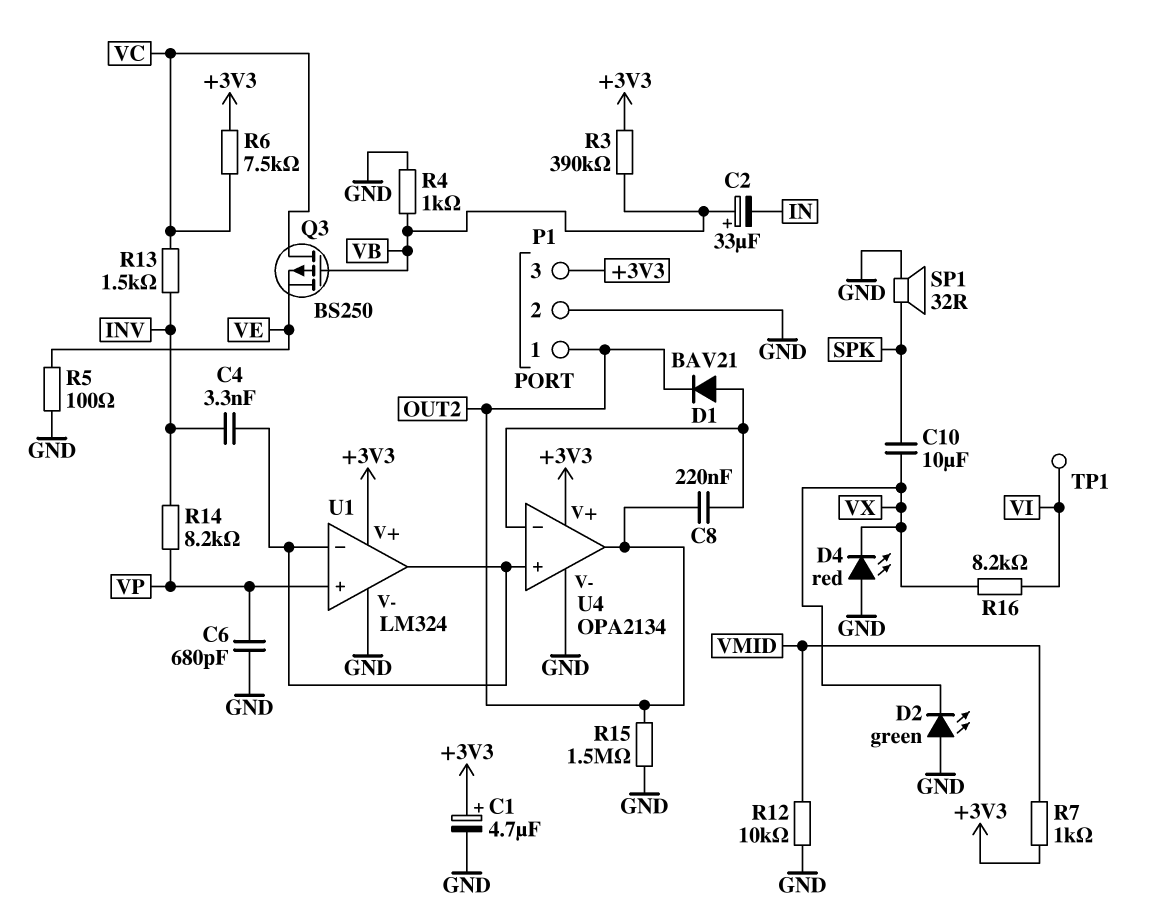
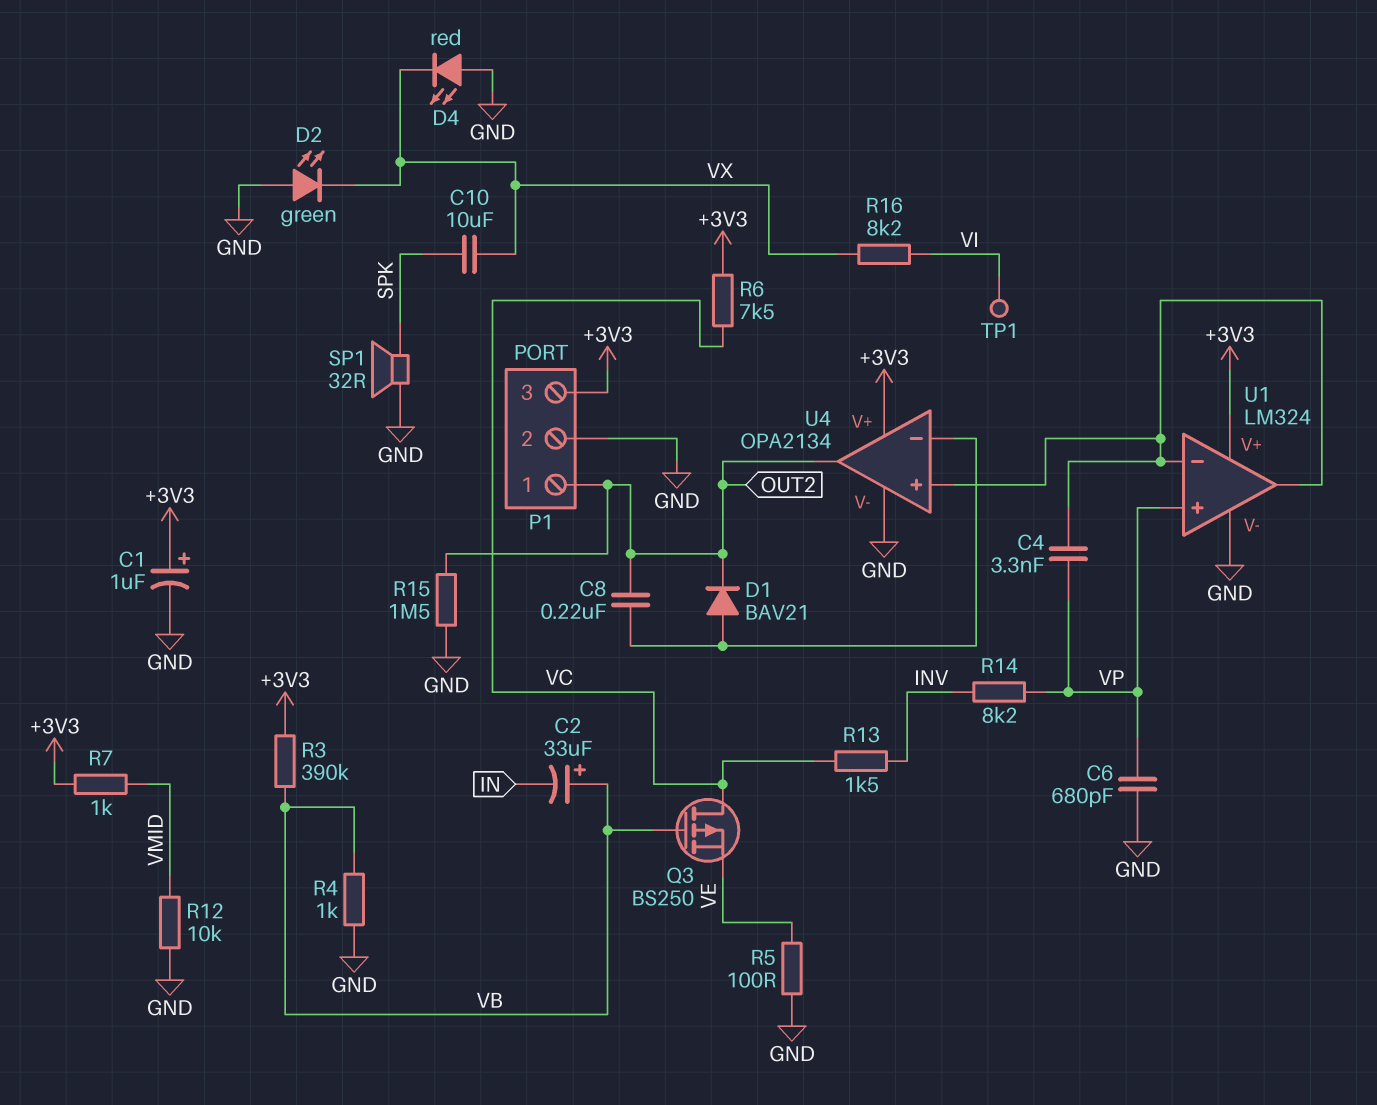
C1: 4.7uF (plus +3V3, minus GND) -> 1uF (plus +3V3, minus GND)
C4: 3.3nF (INV, U1/in-) -> 3.3nF (U1/in-, VP)

